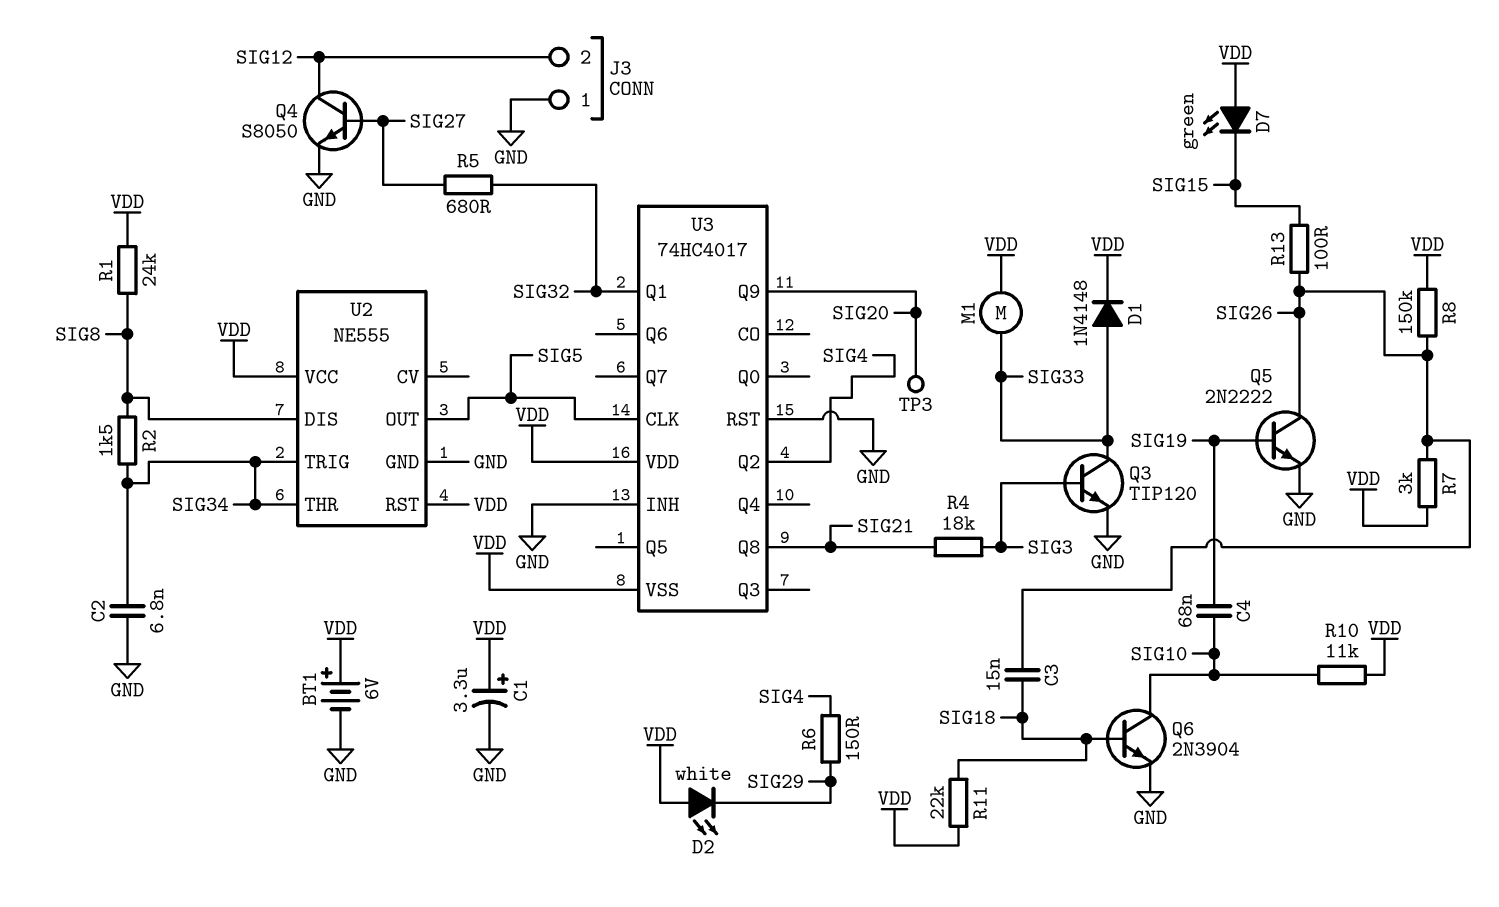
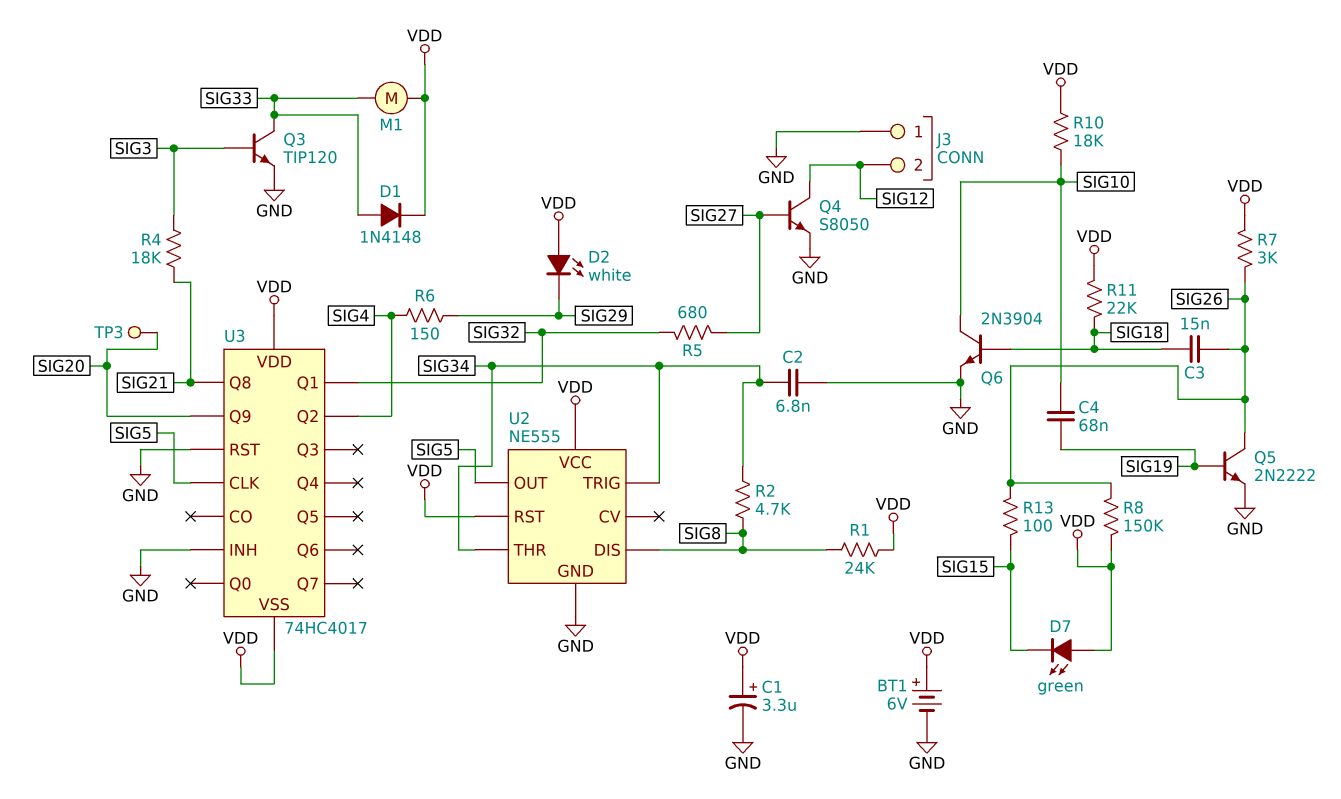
R2: 1.5k (SIG8, SIG34) -> 4.7k (SIG8, SIG34)
R10: 11k (SIG10, VDD) -> 18k (SIG10, VDD)

